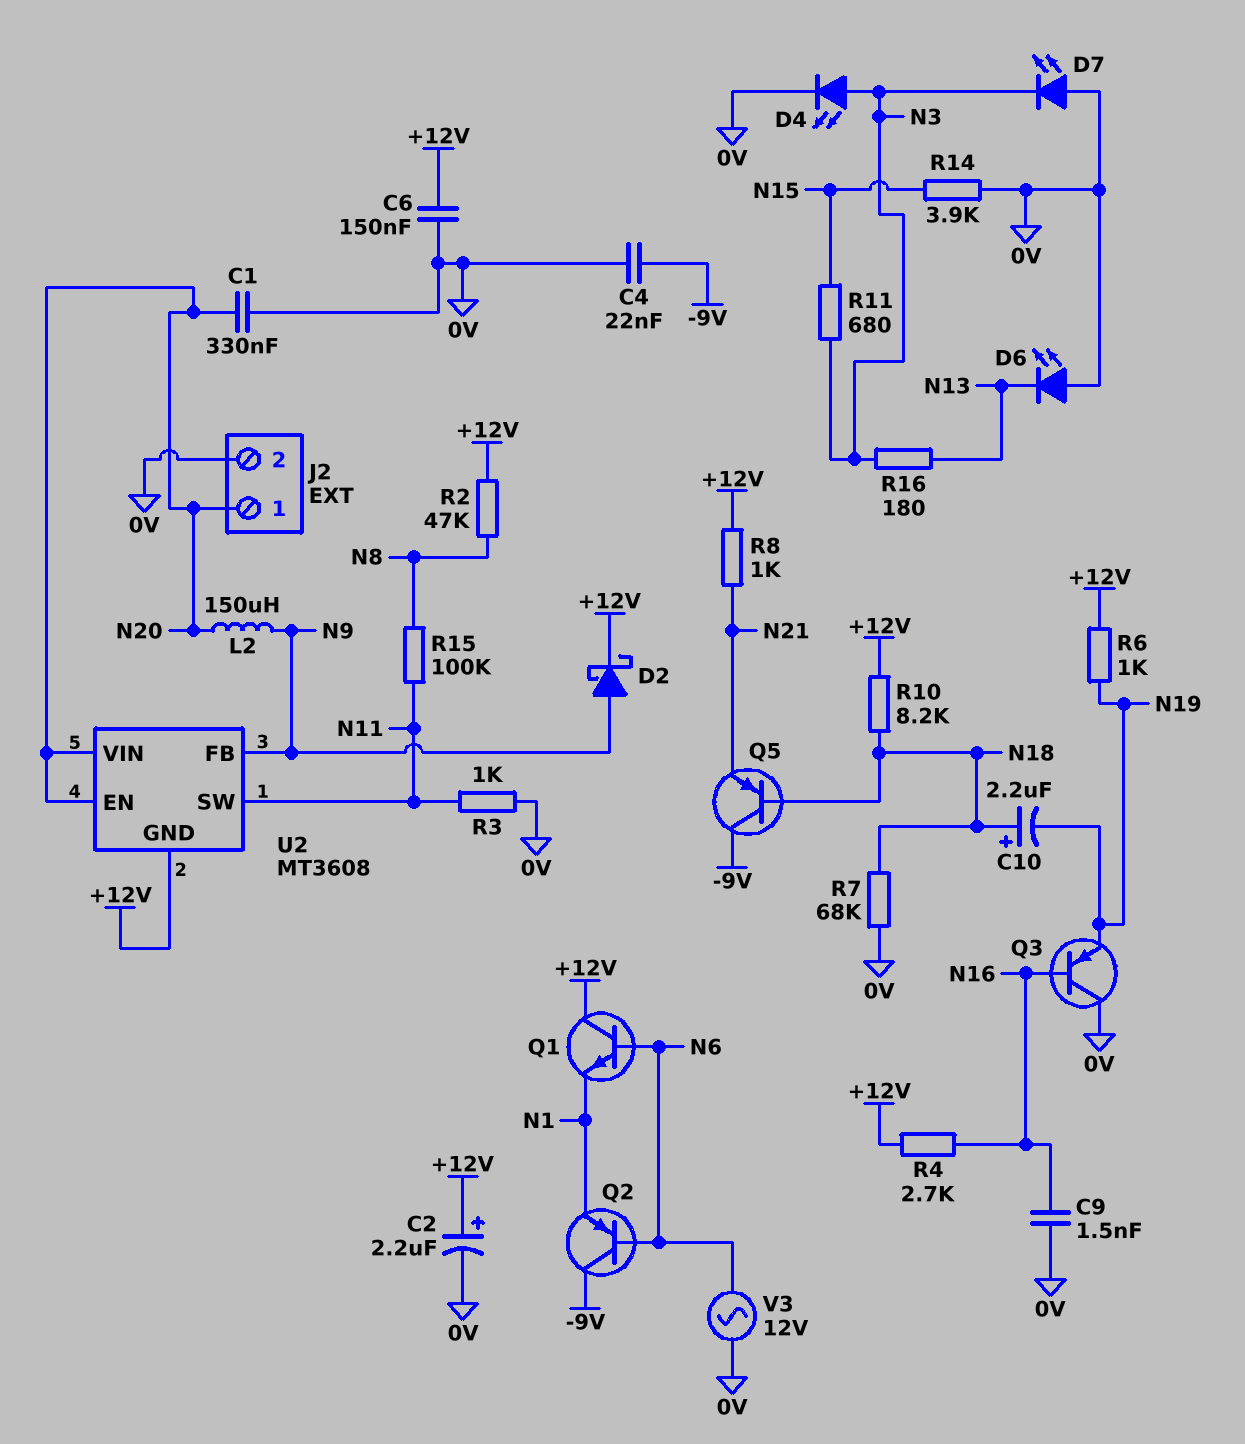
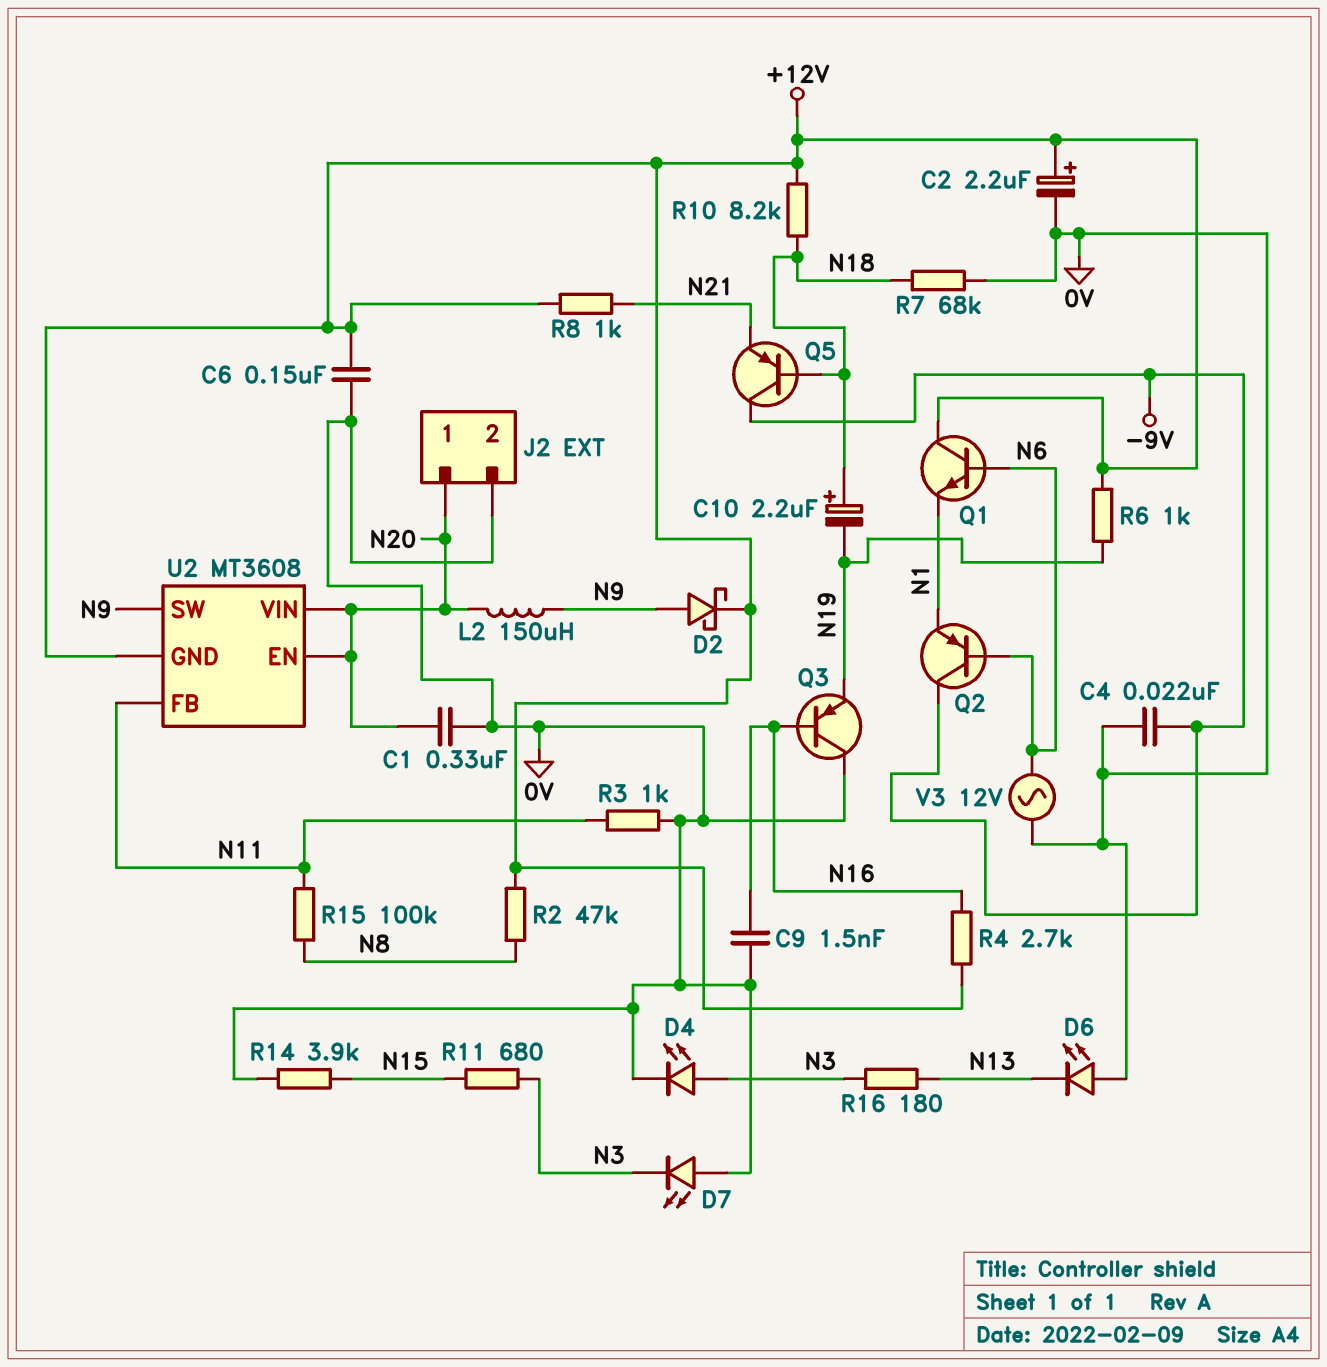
U2 pin FB: N9 -> N11
U2 pin SW: N11 -> N9

